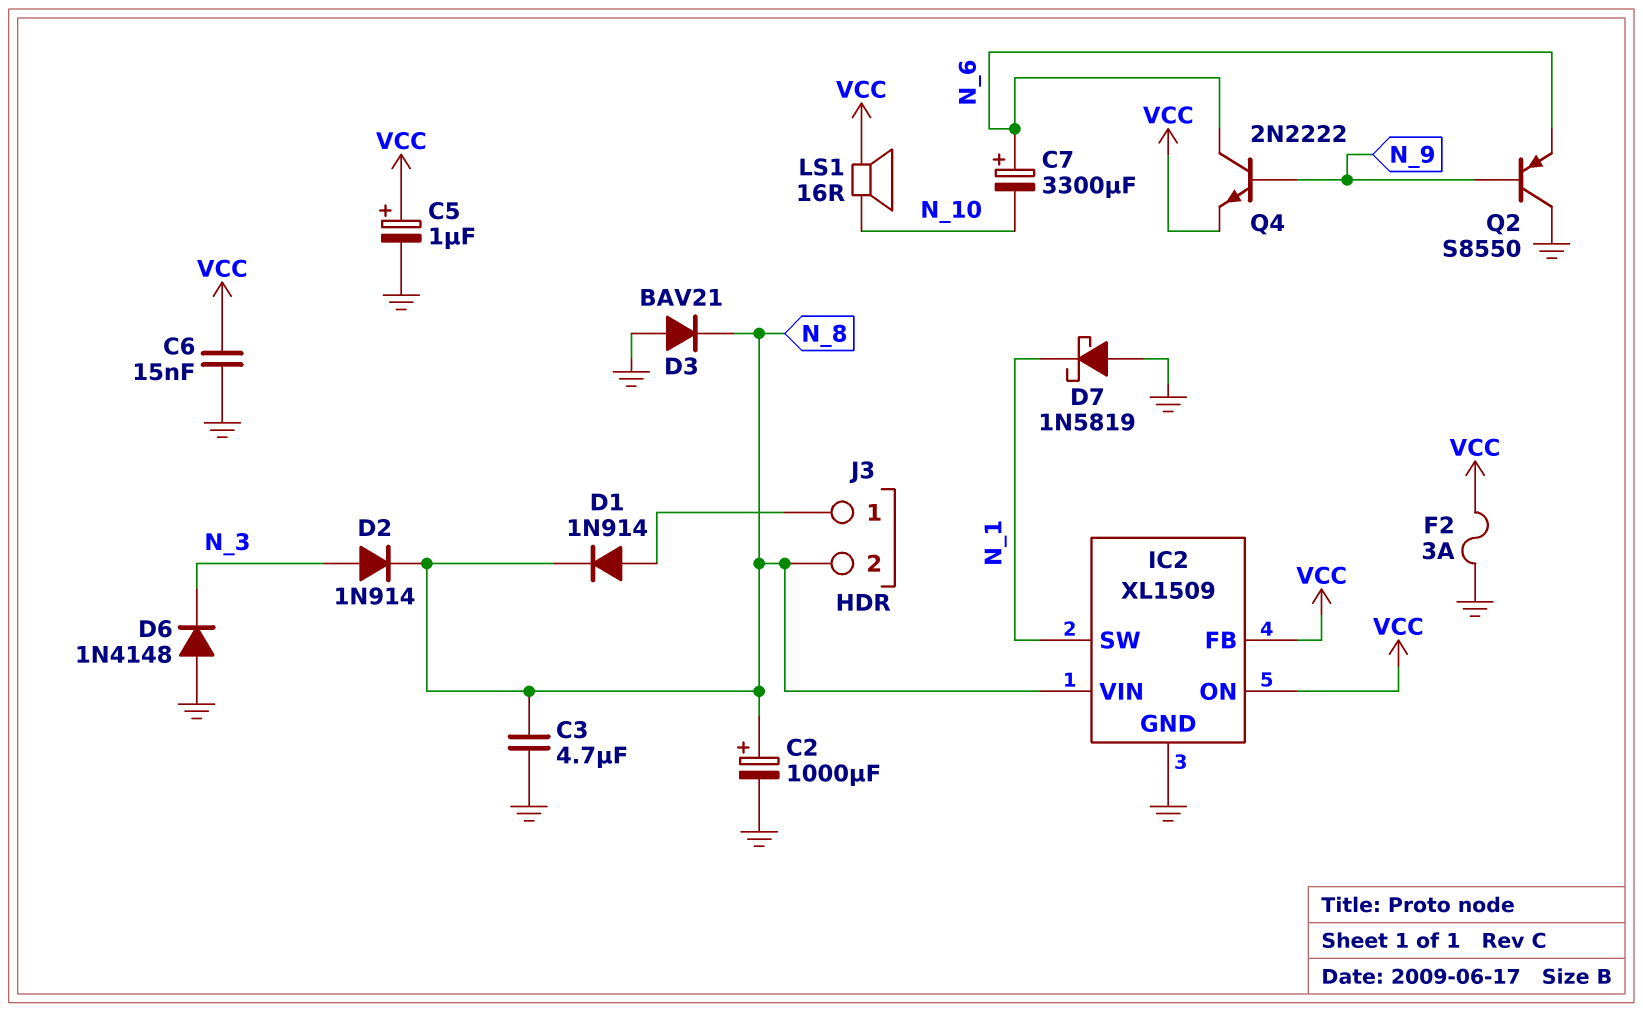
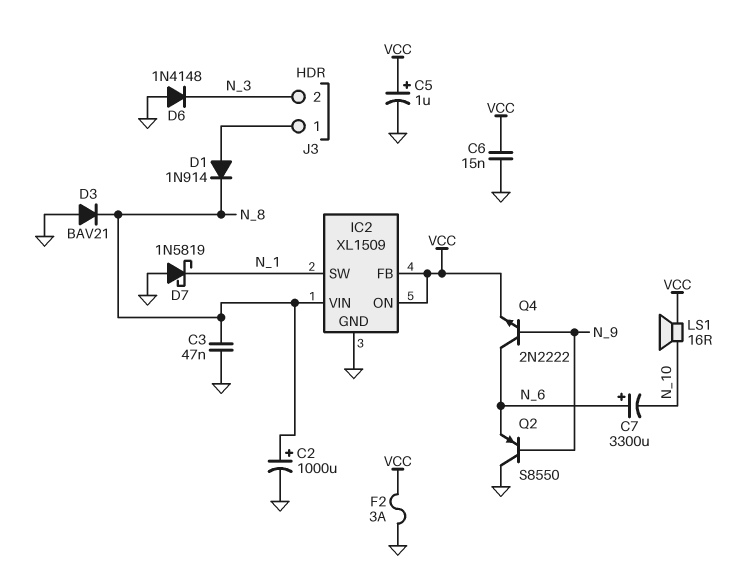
C3: 4.7uF (GND, N_8) -> 47nF (GND, N_8)
D2: diode 1N914 (A N_3, K N_8) -> none
J3 pin 2: N_8 -> N_3

